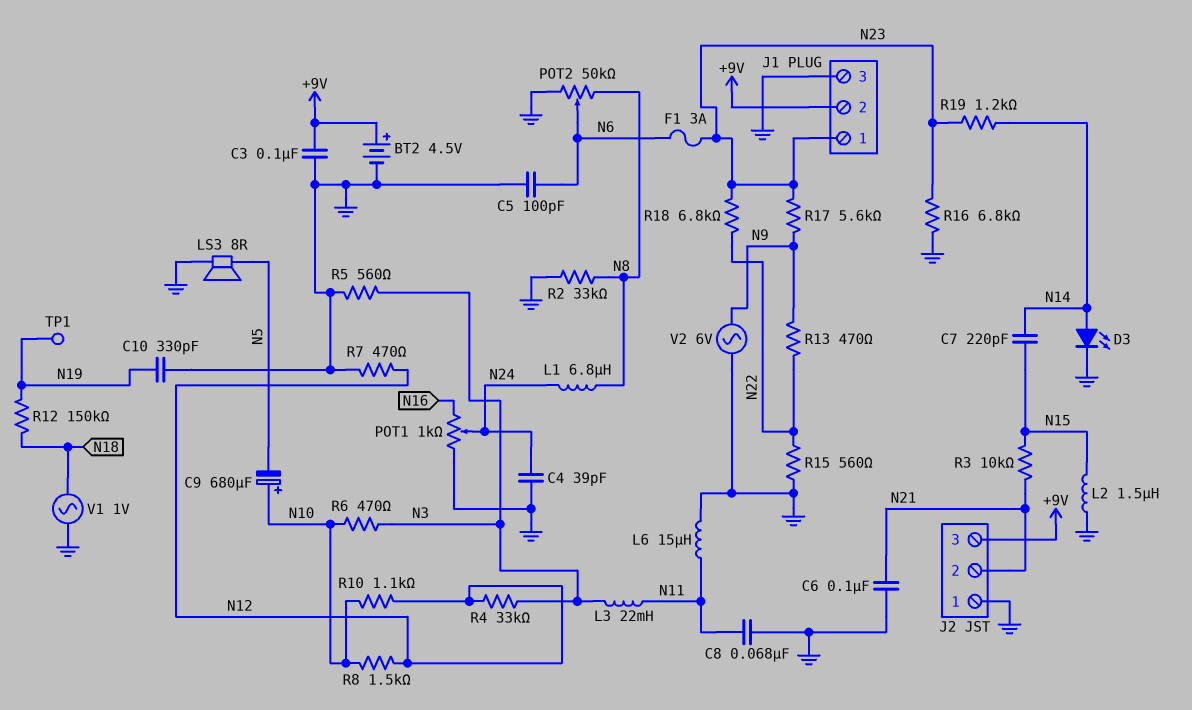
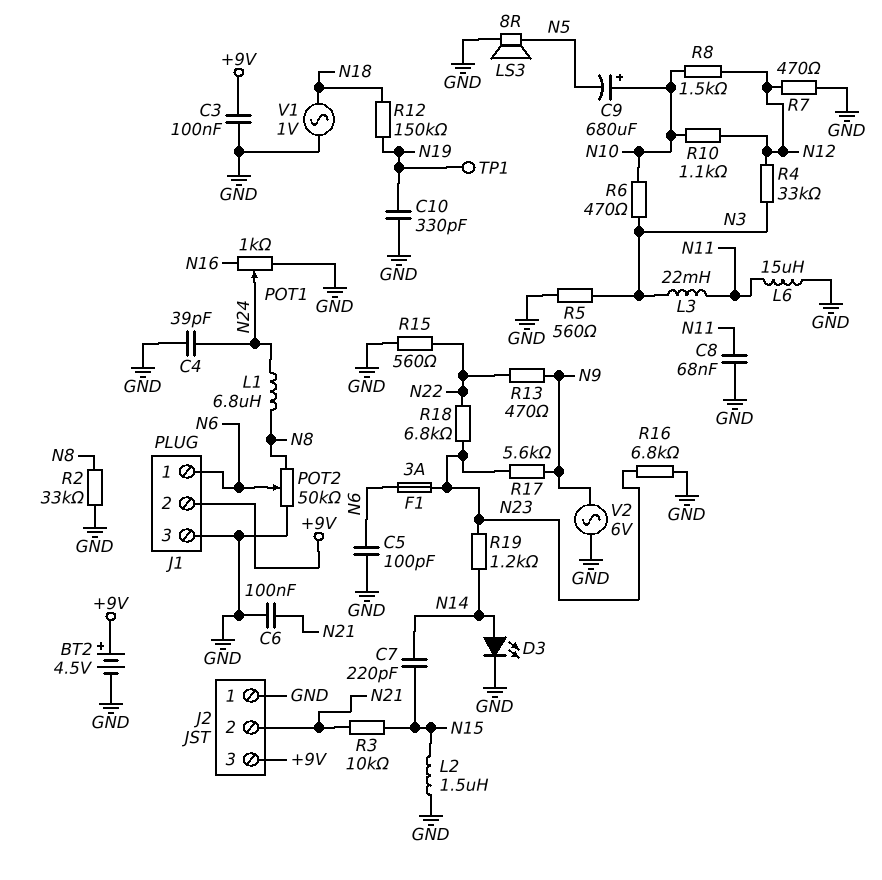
J1 pin 1: N23 -> N6

